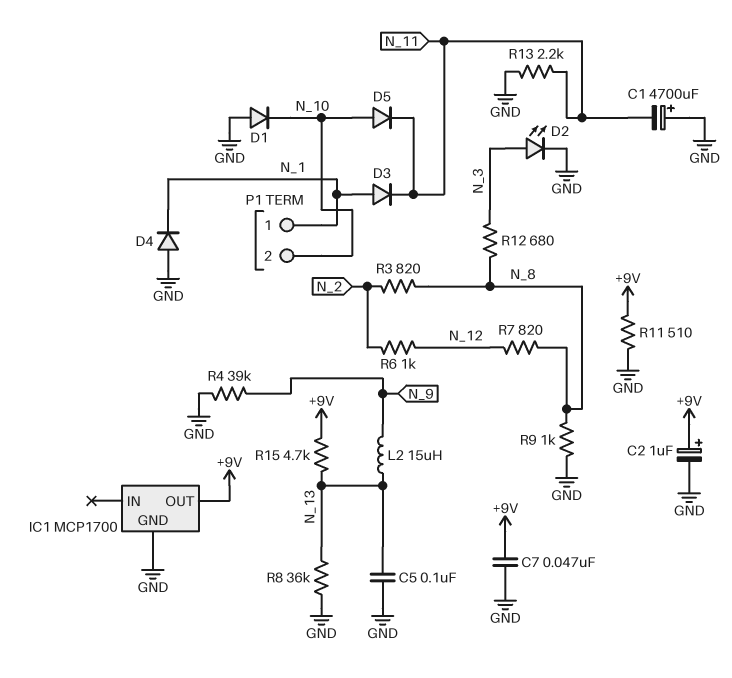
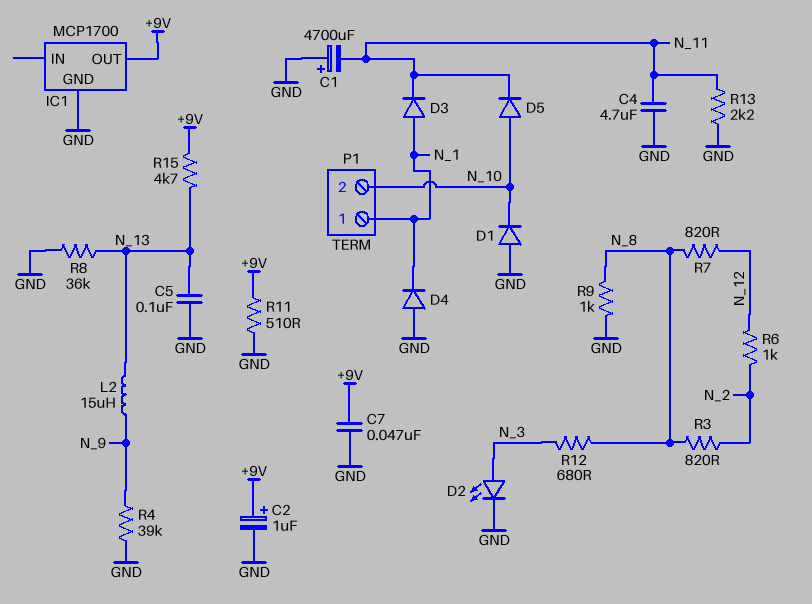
C4: none -> 4.7uF (GND, N_11)

